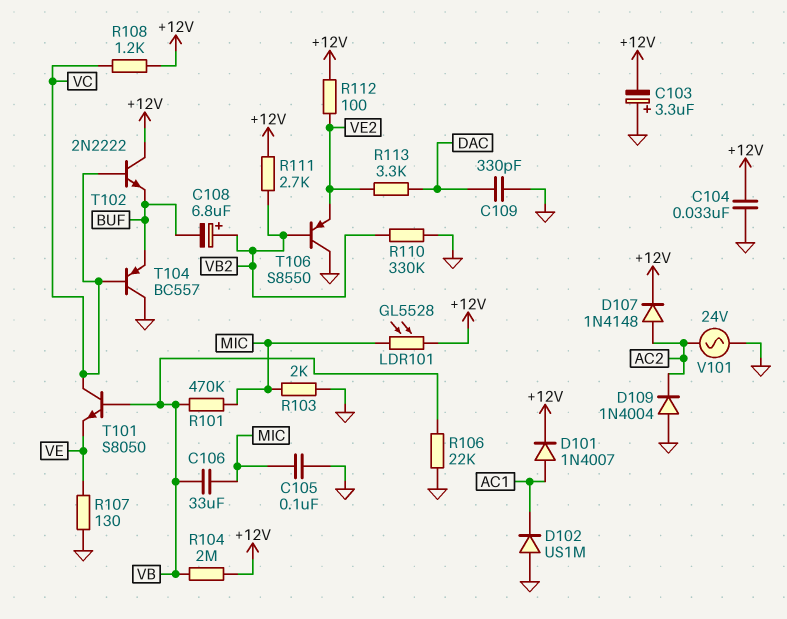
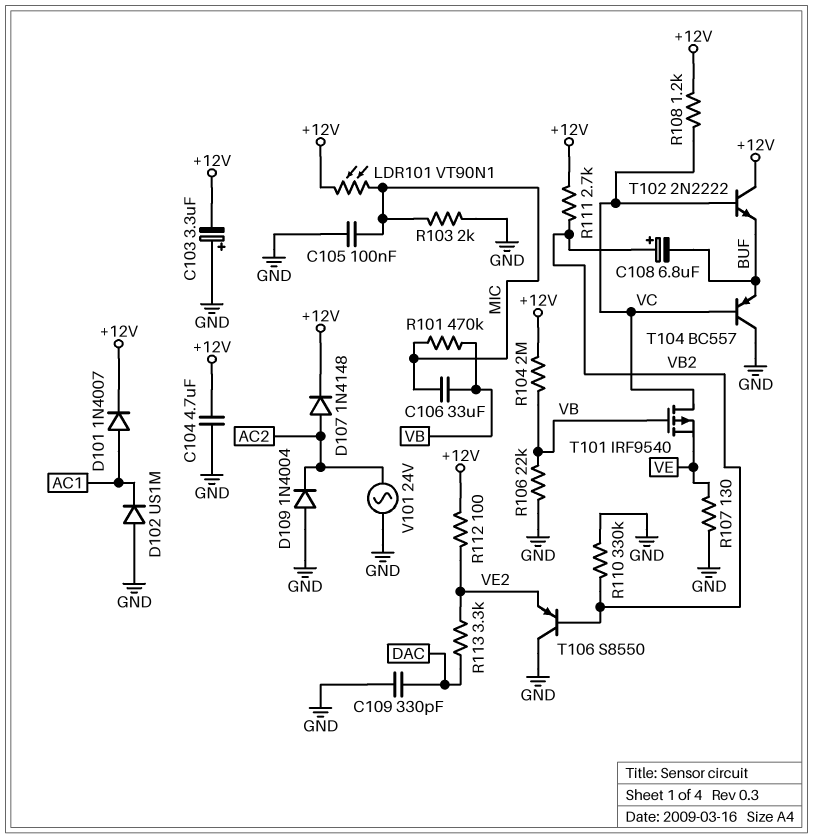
C104: 33nF (+12V, GND) -> 4.7uF (+12V, GND)
LDR101: GL5528 (+12V, MIC) -> VT90N1 (+12V, MIC)
T101: NPN S8050 (B VB, C VC, E VE) -> PMOS IRF9540 (G VB, D VC, S VE)

